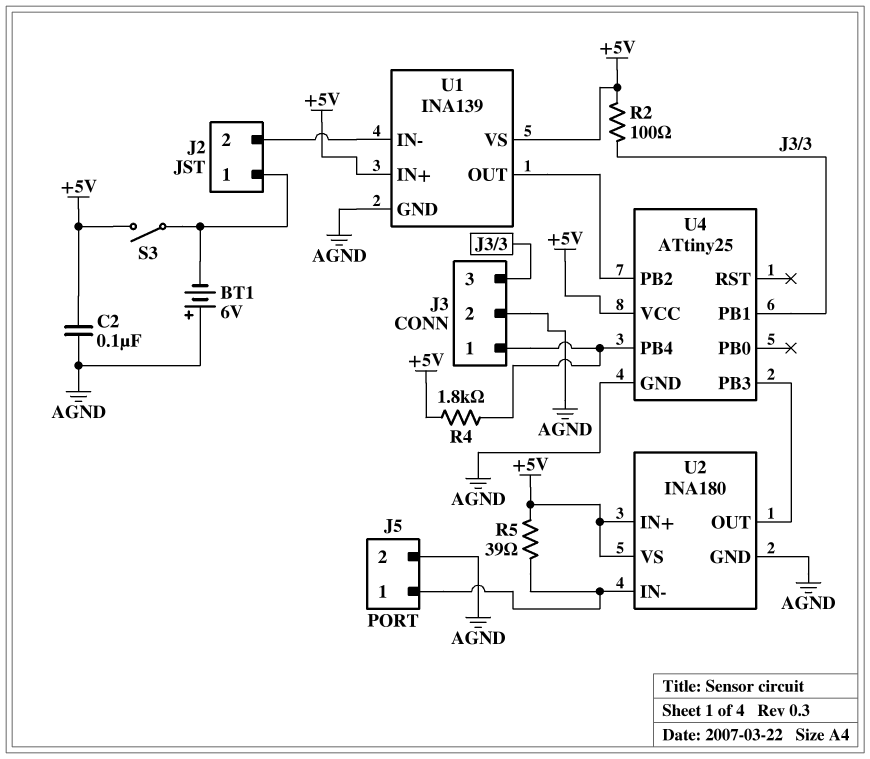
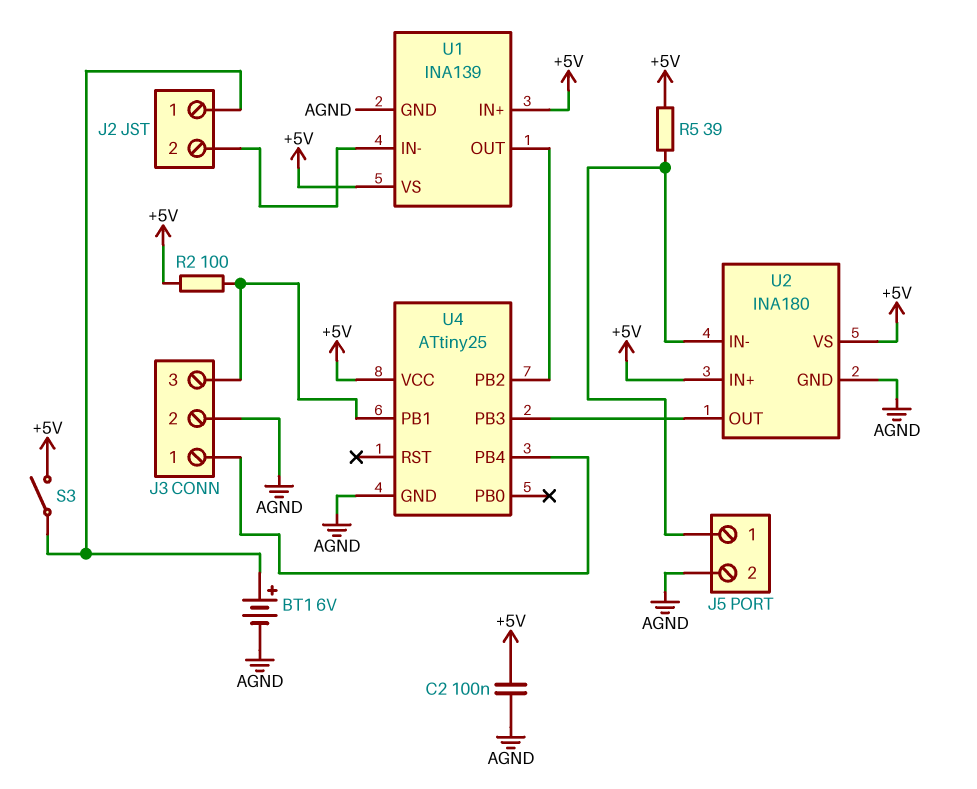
BT1: 6V (plus AGND, minus J2/1) -> 6V (plus J2/1, minus AGND)
R4: 1.8k (+5V, J3/1) -> none

